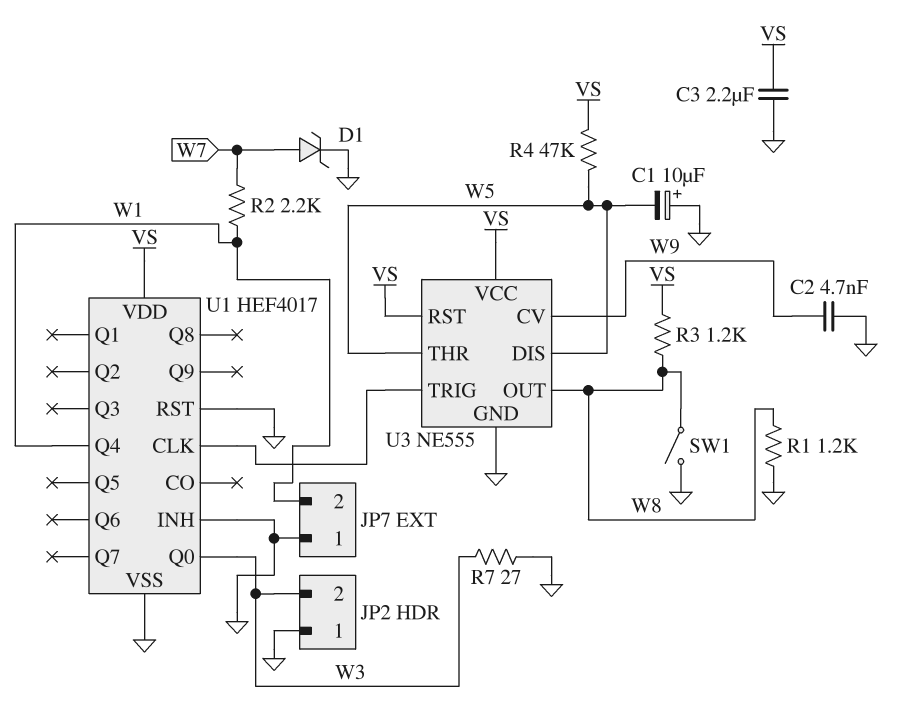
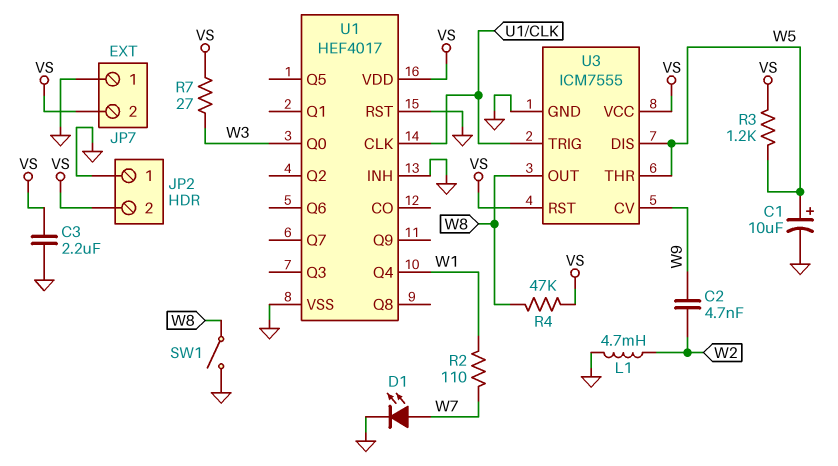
C1: 10uF (plus GND, minus W5) -> 10uF (plus W5, minus GND)
C2: 4.7nF (GND, W9) -> 4.7nF (W2, W9)
D1: zener (A W7, K GND) -> LED (A W7, K GND)
JP2 pin 2: W3 -> VS
JP7 pin 2: W1 -> VS
L1: none -> 4.7mH (GND, W2)
R1: 1.2k (GND, W8) -> none
R2: 2.2k (W1, W7) -> 110 (W1, W7)
R3: 1.2k (VS, W8) -> 1.2k (VS, W5)
R4: 47k (VS, W5) -> 47k (VS, W8)
R7: 27 (GND, W3) -> 27 (VS, W3)
U3: NE555 -> ICM7555

